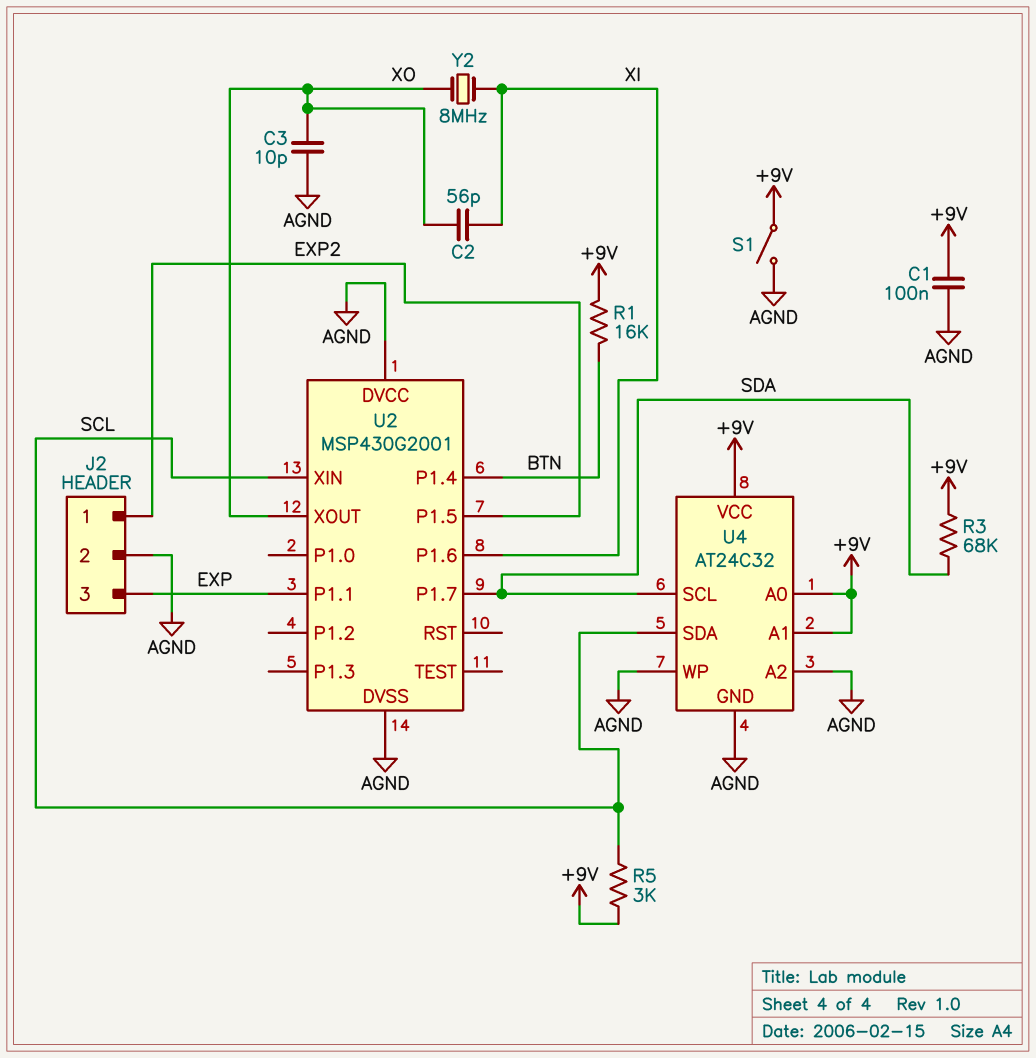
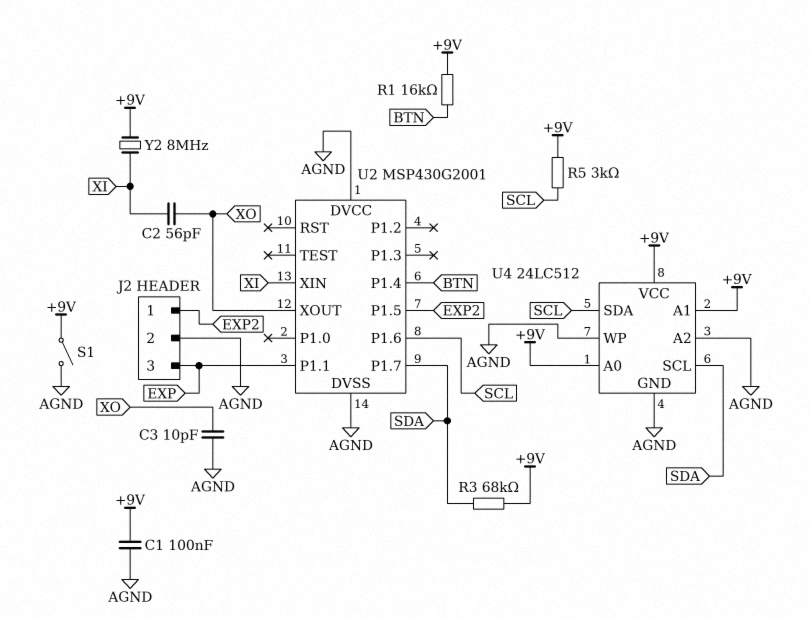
U2 pin P1.6: XI -> SCL
U2 pin XIN: SCL -> XI
U4: AT24C32 -> 24LC512
Y2: 8MHz (XI, XO) -> 8MHz (+9V, XI)

